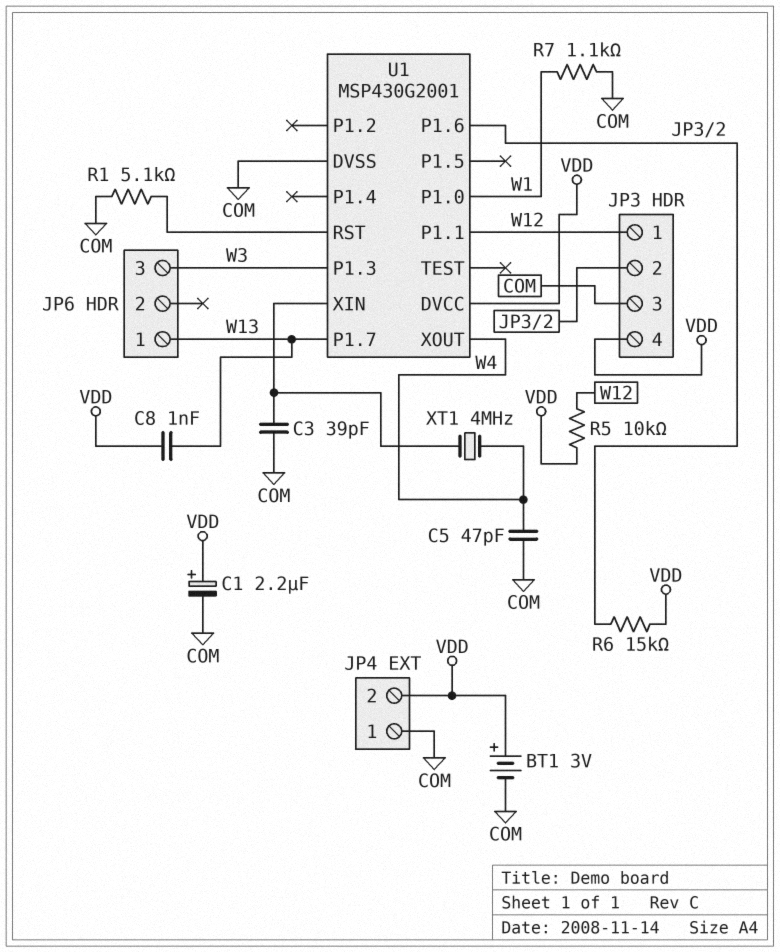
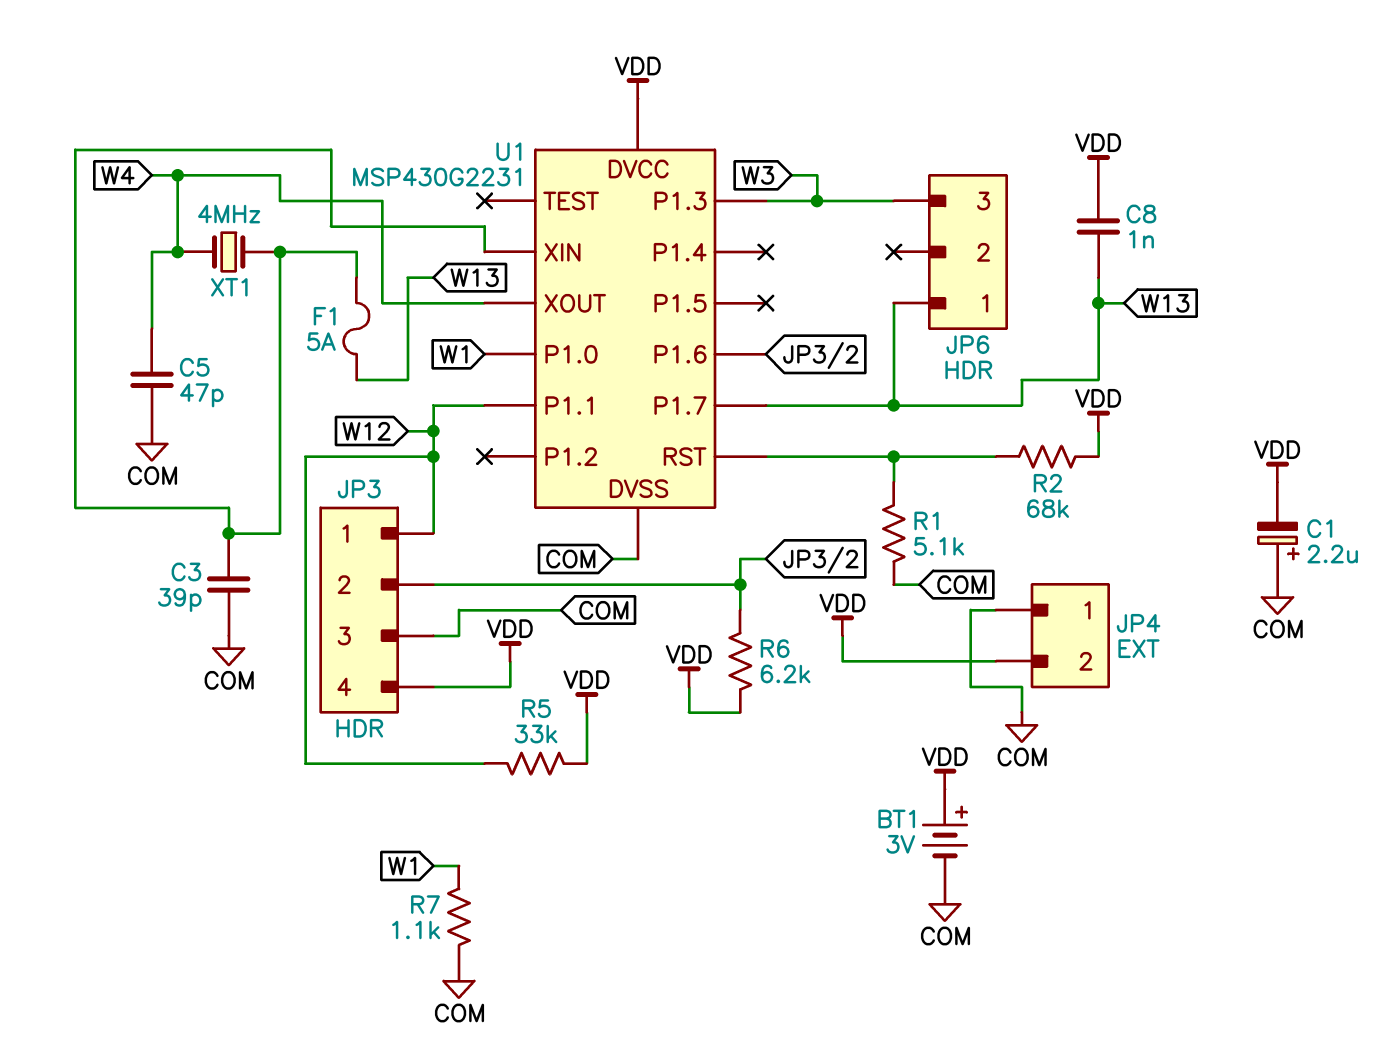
C1: 2.2uF (plus VDD, minus COM) -> 2.2uF (plus COM, minus VDD)
F1: none -> 5A (U1/XIN, W13)
R2: none -> 68k (U1/RST, VDD)
R5: 10k (VDD, W12) -> 33k (VDD, W12)
R6: 15k (JP3/2, VDD) -> 6.2k (JP3/2, VDD)
U1: MSP430G2001 -> MSP430G2231

